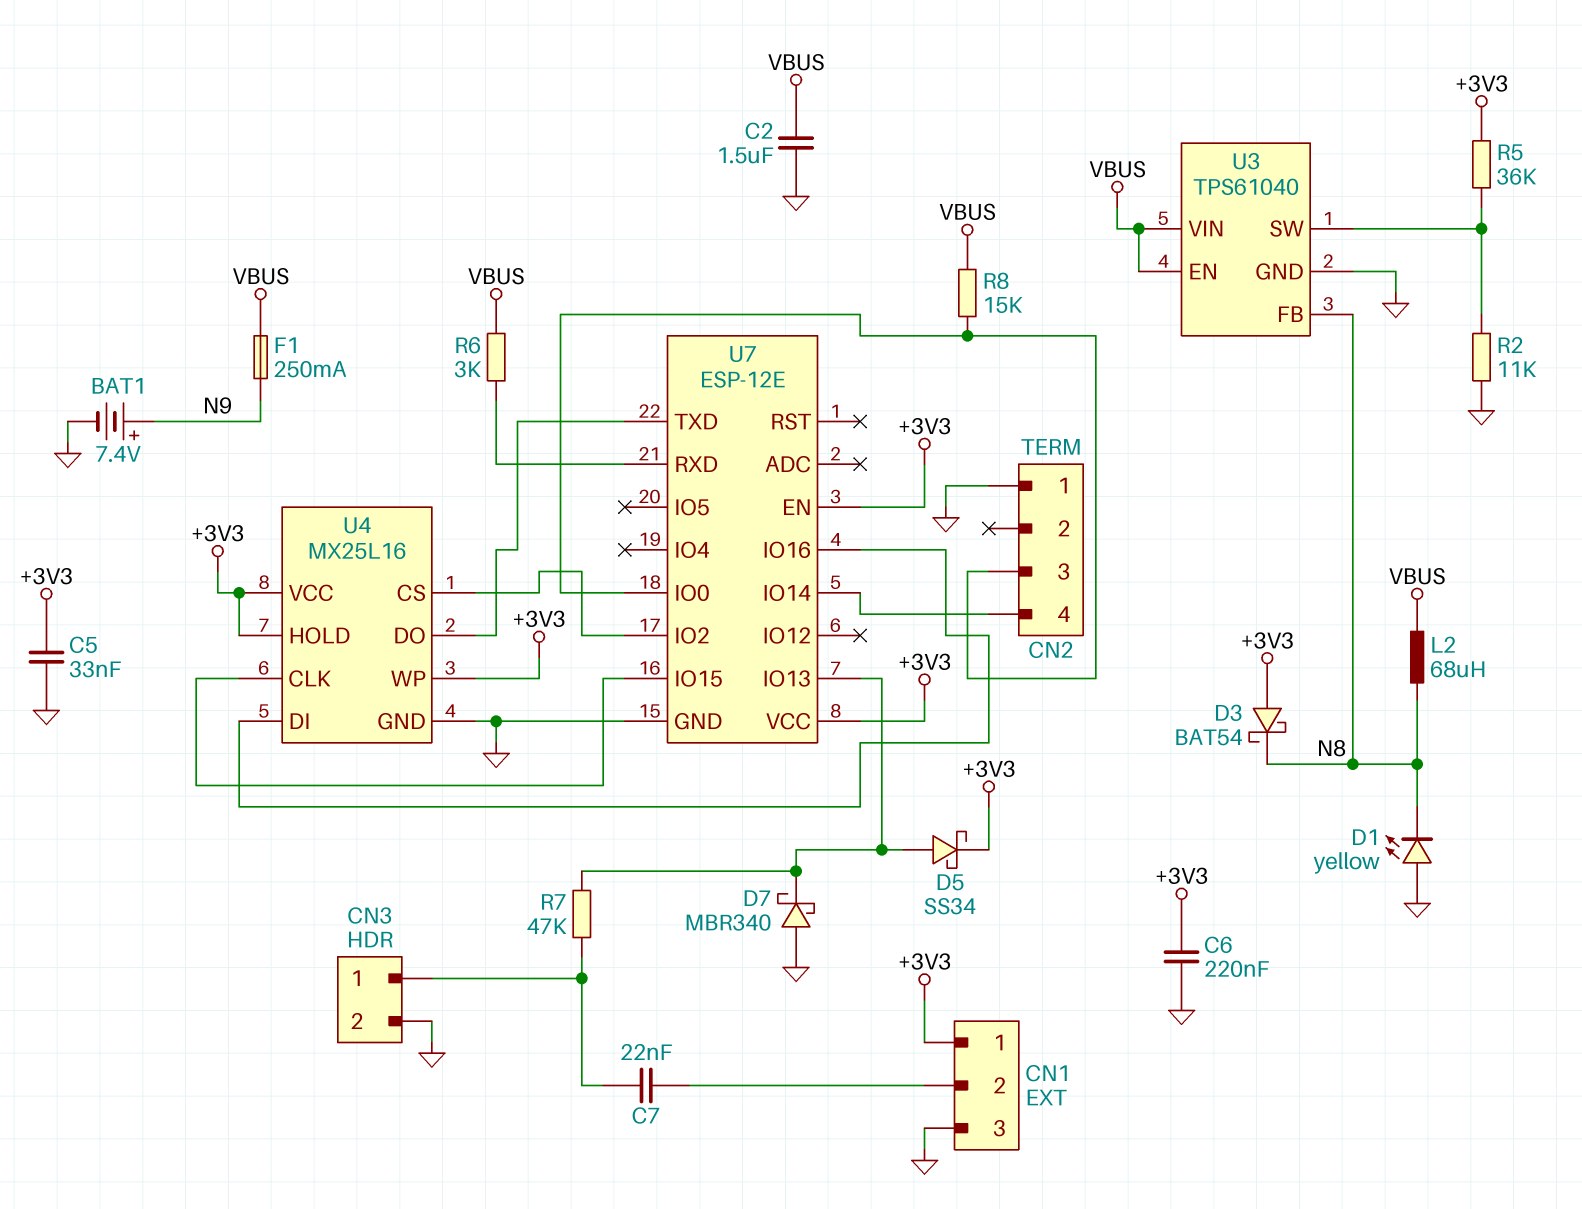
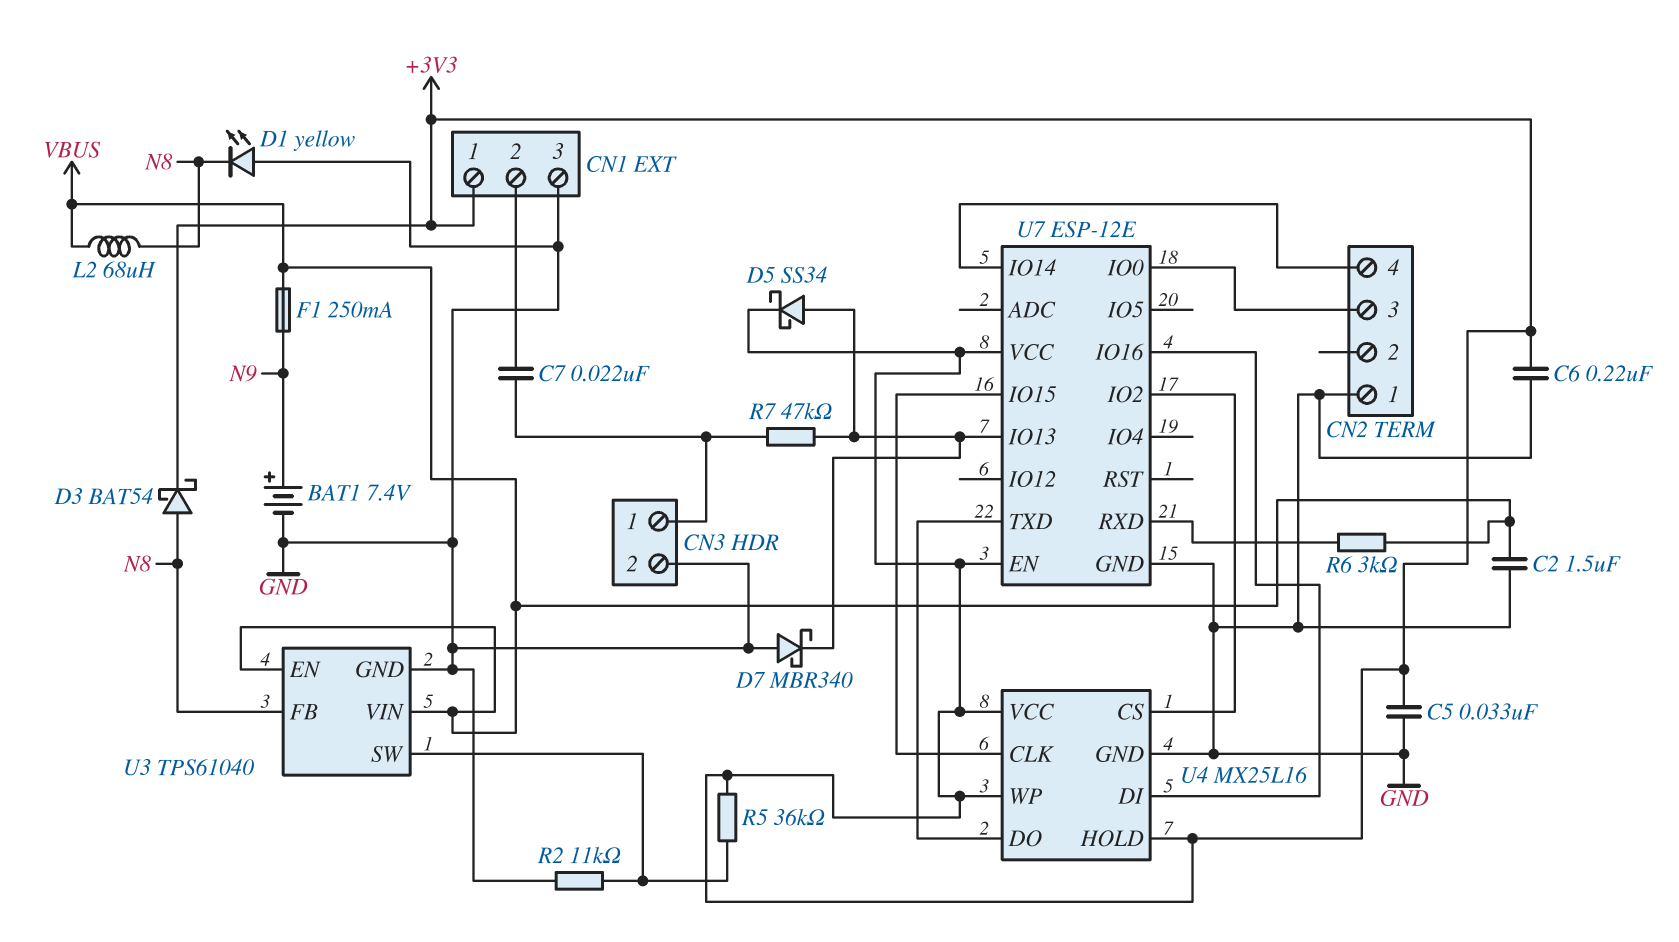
D3: schottky BAT54 (A +3V3, K N8) -> schottky BAT54 (A N8, K +3V3)
R8: 15k (CN2/3, VBUS) -> none

